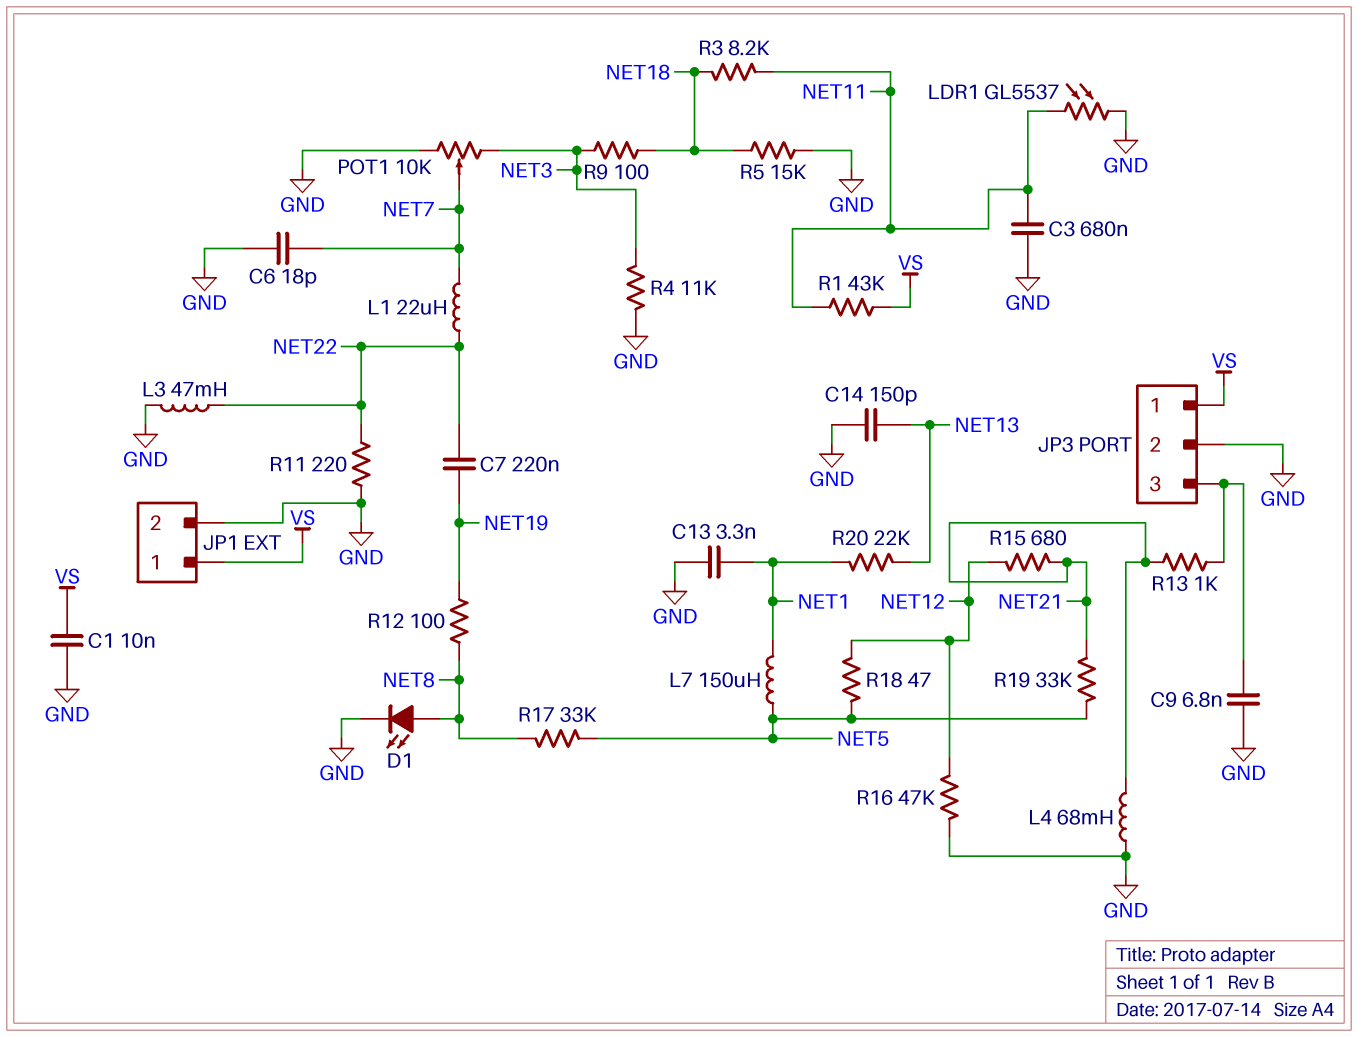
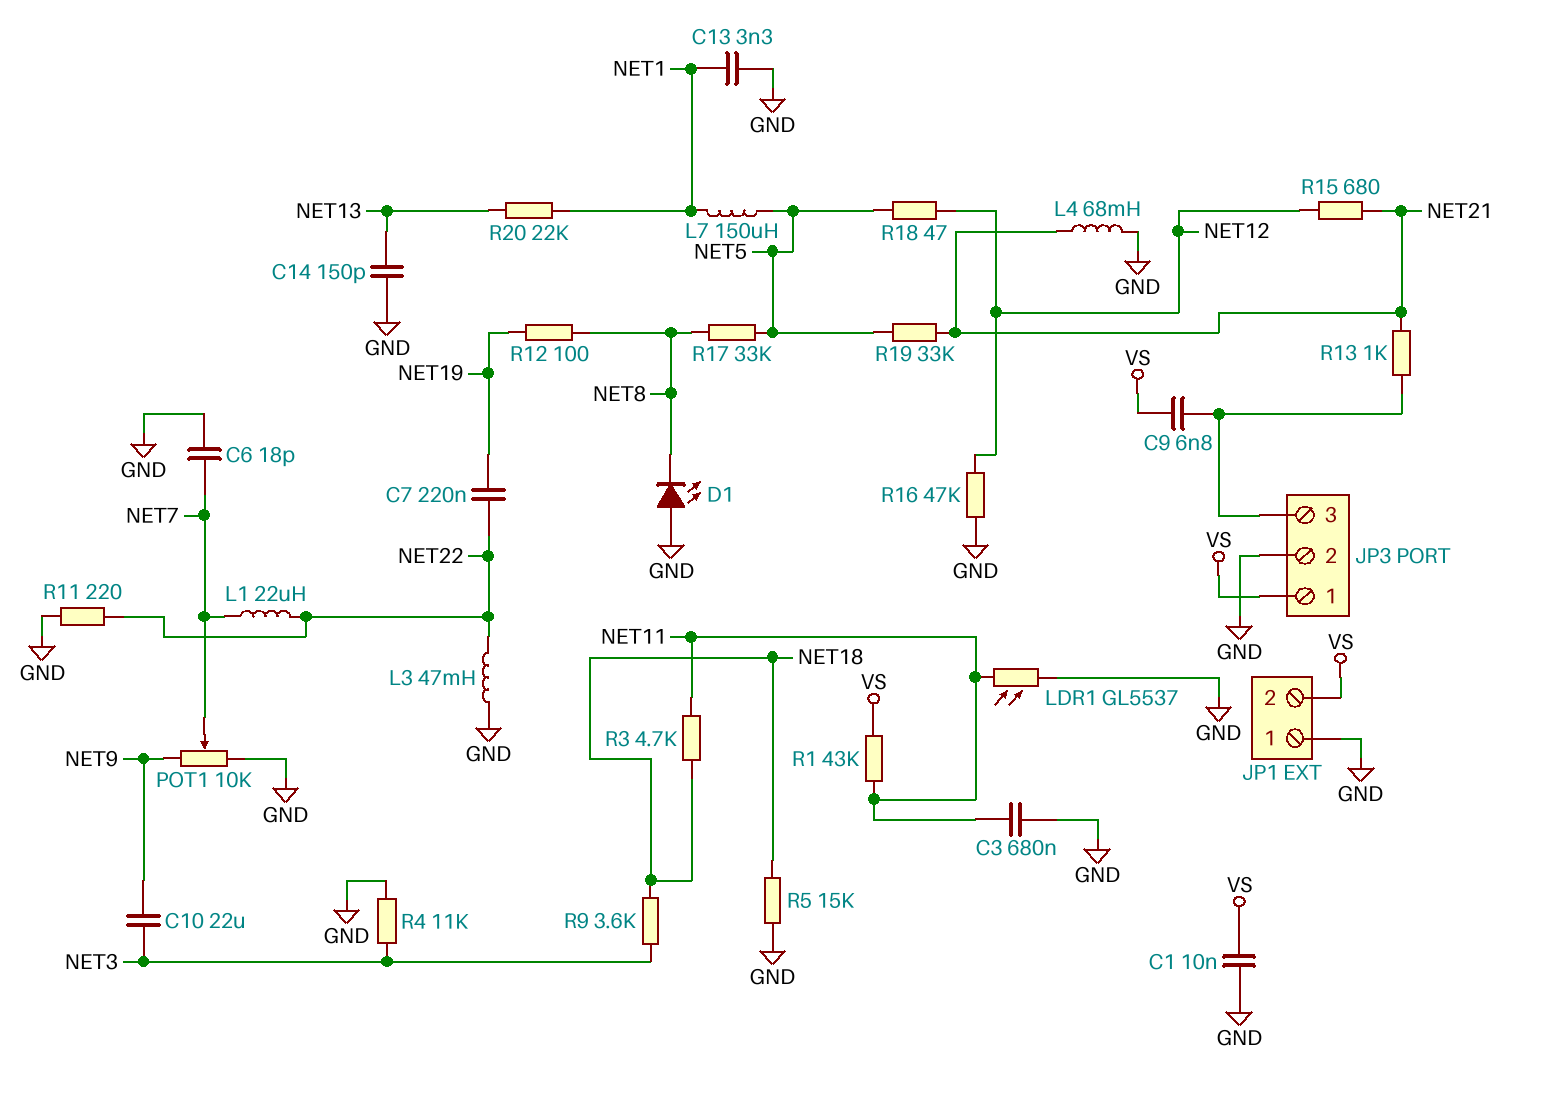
C9: 6.8nF (GND, JP3/3) -> 6.8nF (JP3/3, VS)
C10: none -> 22uF (NET3, NET9)
D1: LED (A NET8, K GND) -> LED (A GND, K NET8)
JP1 pin 1: VS -> GND
JP1 pin 2: GND -> VS
POT1: 10k (GND, NET3, wiper NET7) -> 10k (GND, NET9, wiper NET7)
R3: 8.2k (NET11, NET18) -> 4.7k (NET11, NET18)
R9: 100 (NET3, NET18) -> 3.6k (NET3, NET18)

